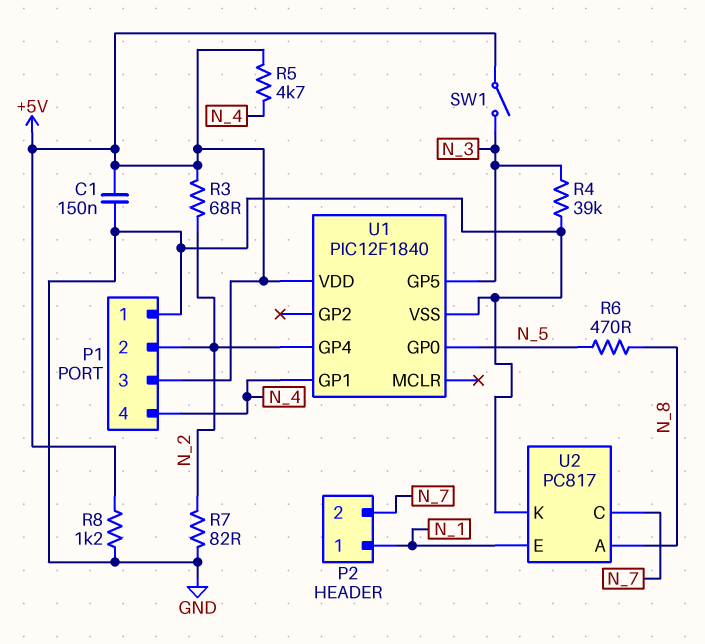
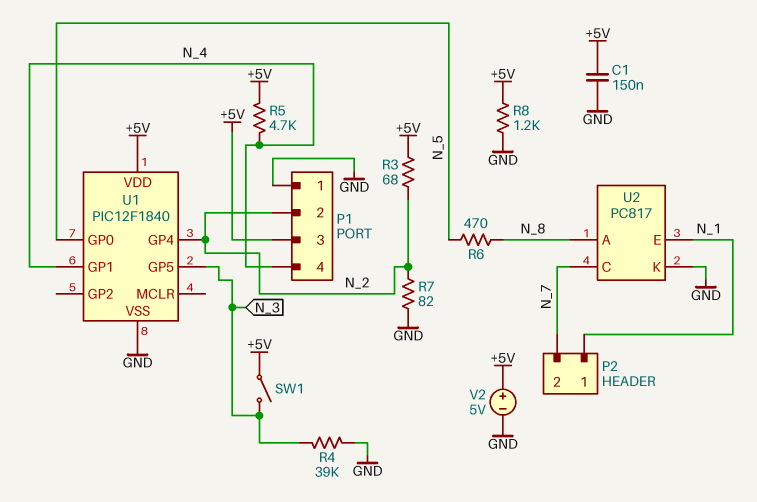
V2: none -> 5V (plus +5V, minus GND)

